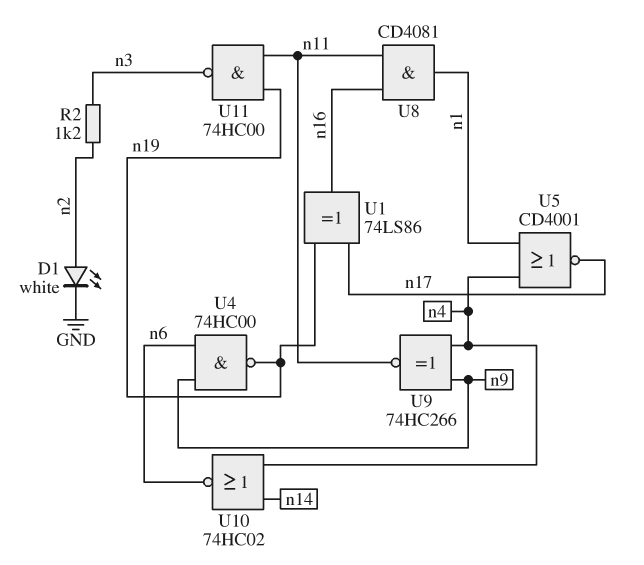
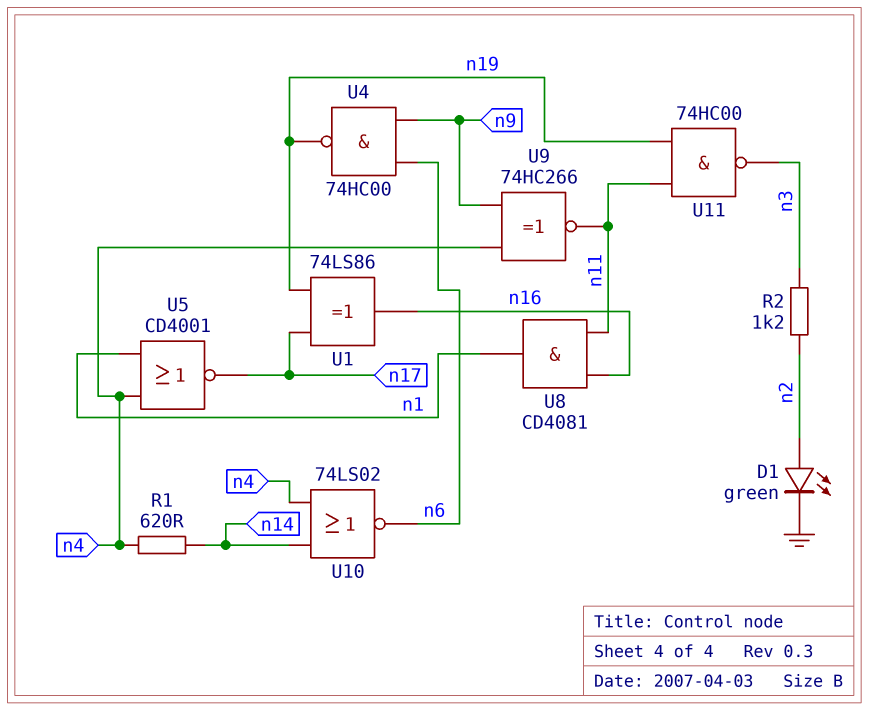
D1: LED white (A n2, K GND) -> LED green (A n2, K GND)
R1: none -> 620 (n4, n14)
U10: NOR 74HC02 (in n4, in n14, out n6) -> NOR 74LS02 (in n4, in n14, out n6)

